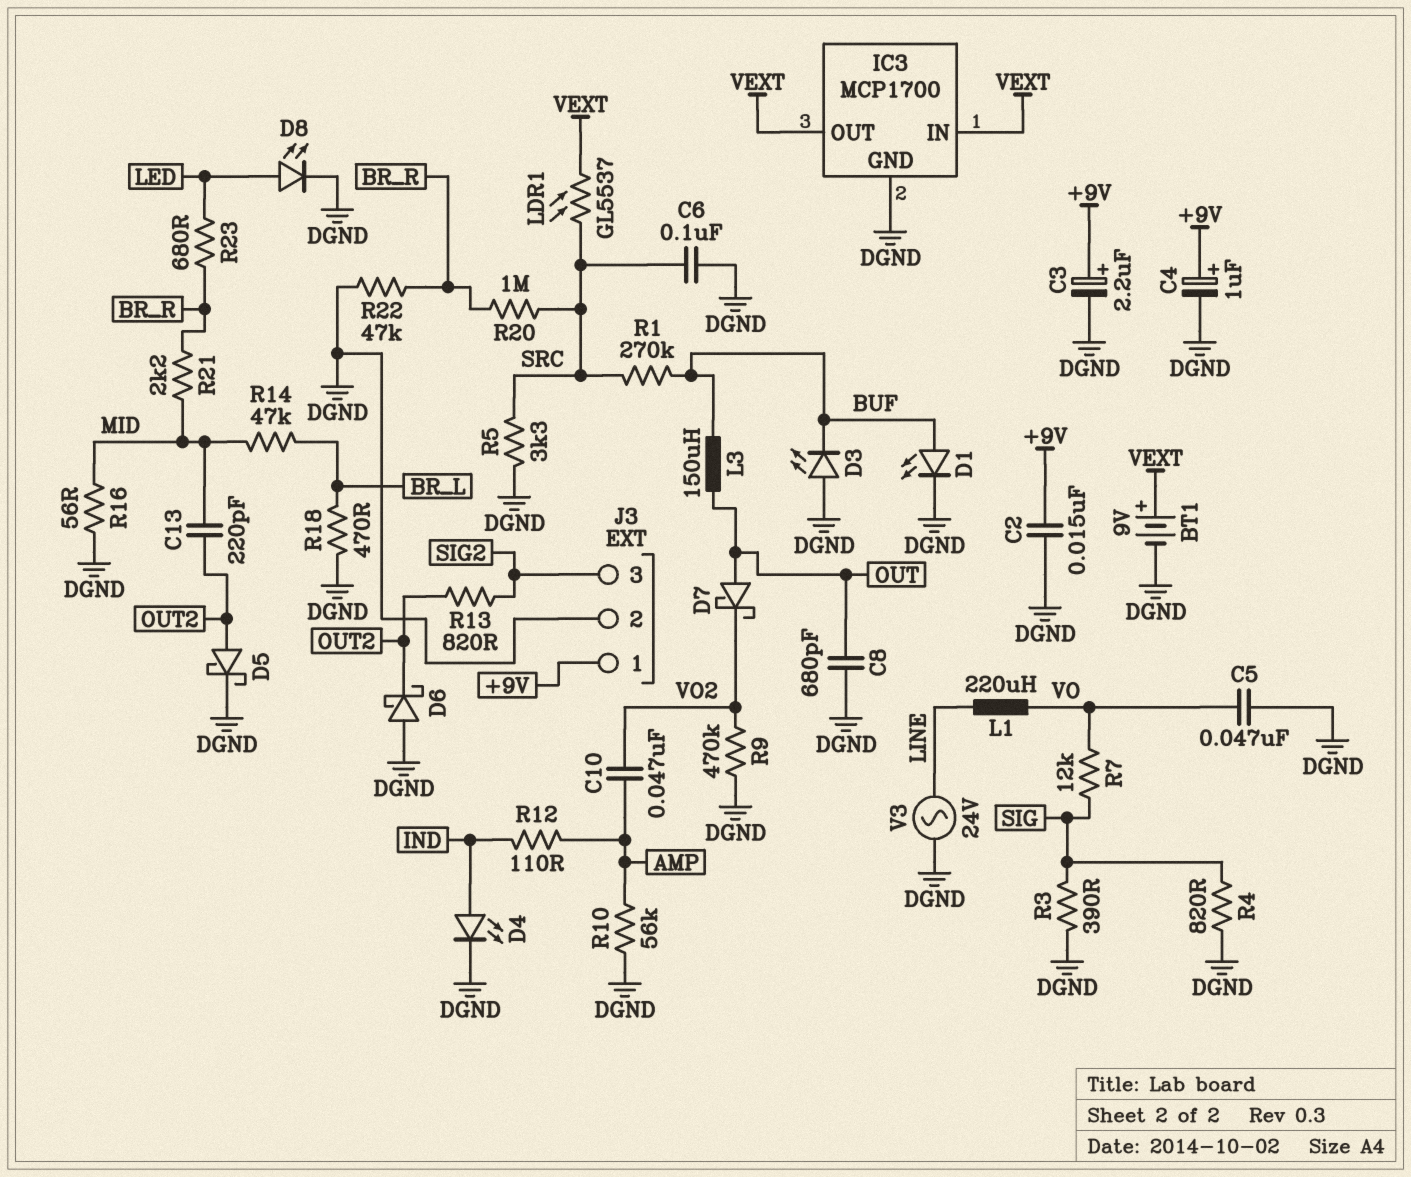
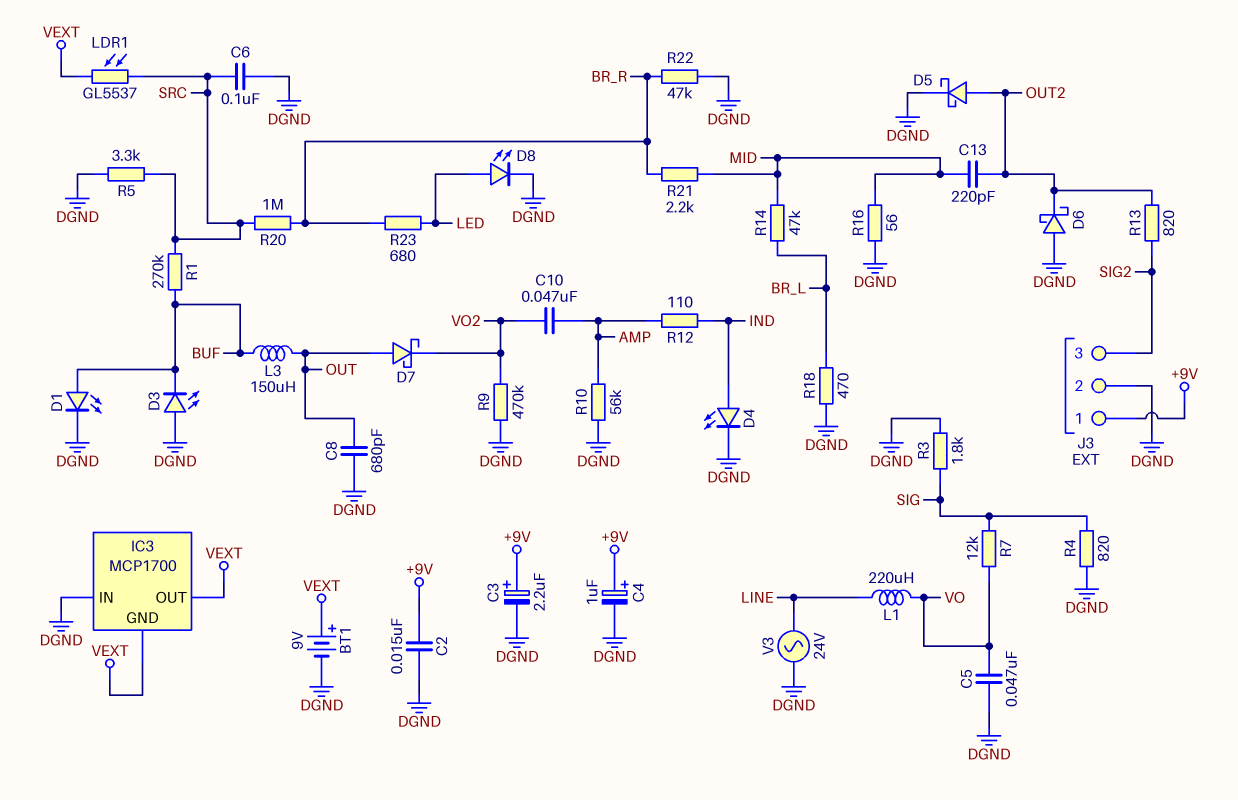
IC3 pin GND: DGND -> VEXT
IC3 pin IN: VEXT -> DGND
R3: 390 (DGND, SIG) -> 1.8k (DGND, SIG)

